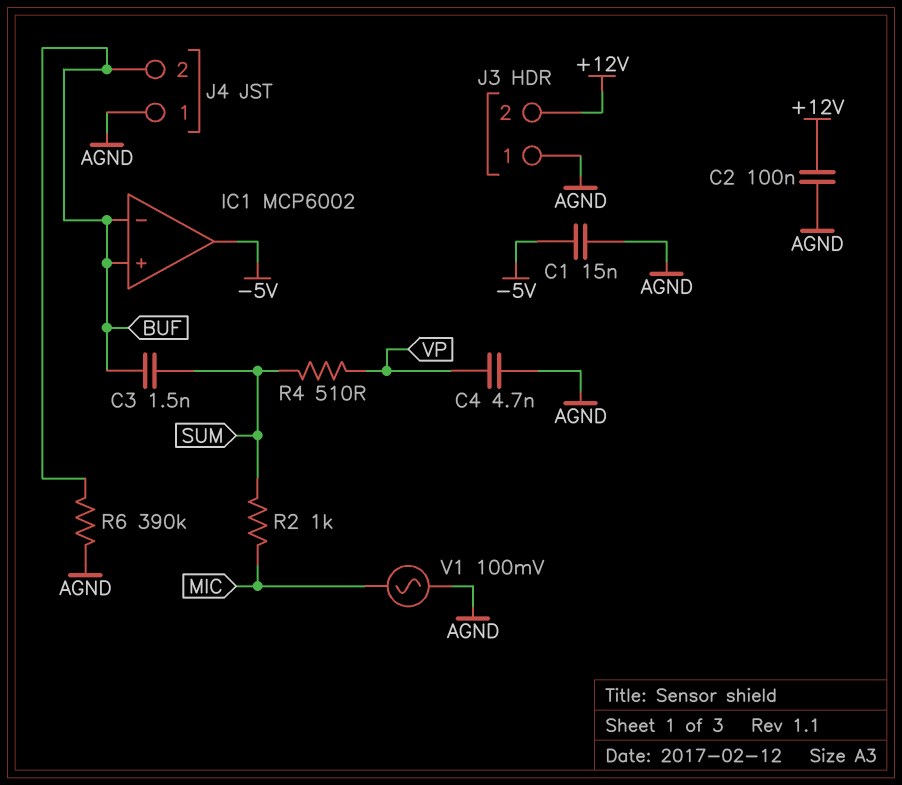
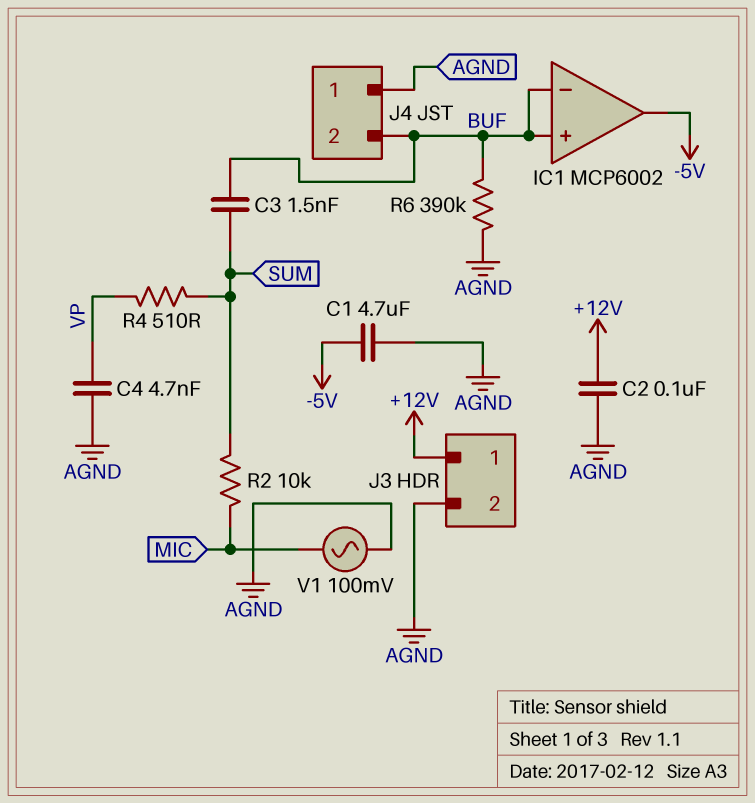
C1: 15nF (-5V, AGND) -> 4.7uF (-5V, AGND)
J3 pin 1: AGND -> +12V
J3 pin 2: +12V -> AGND
R2: 1k (MIC, SUM) -> 10k (MIC, SUM)

